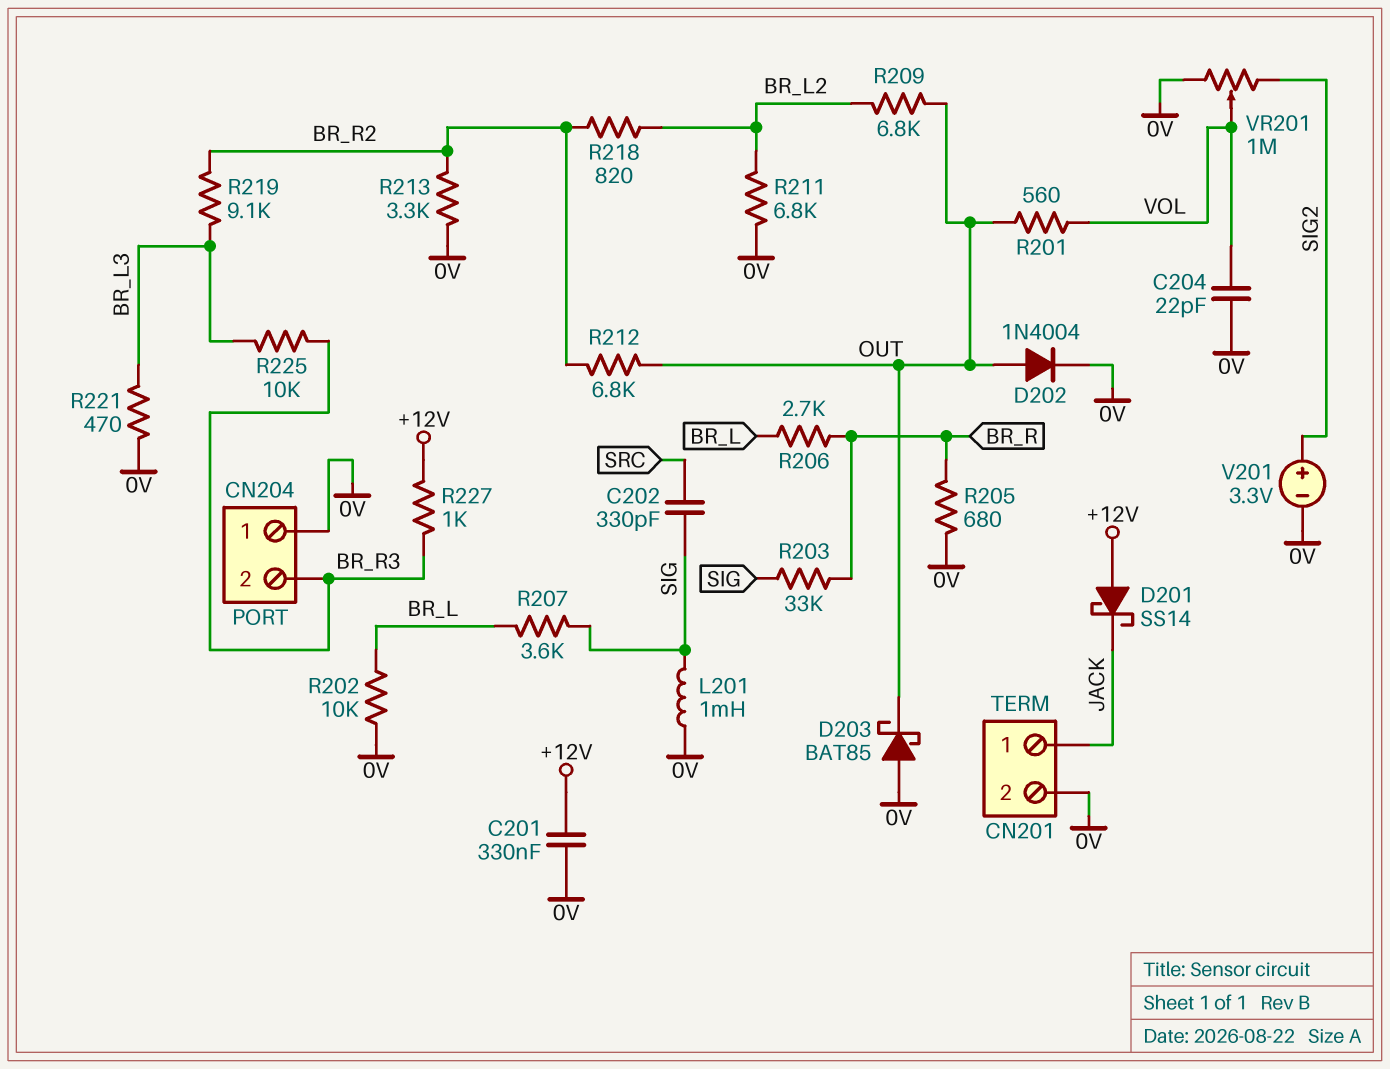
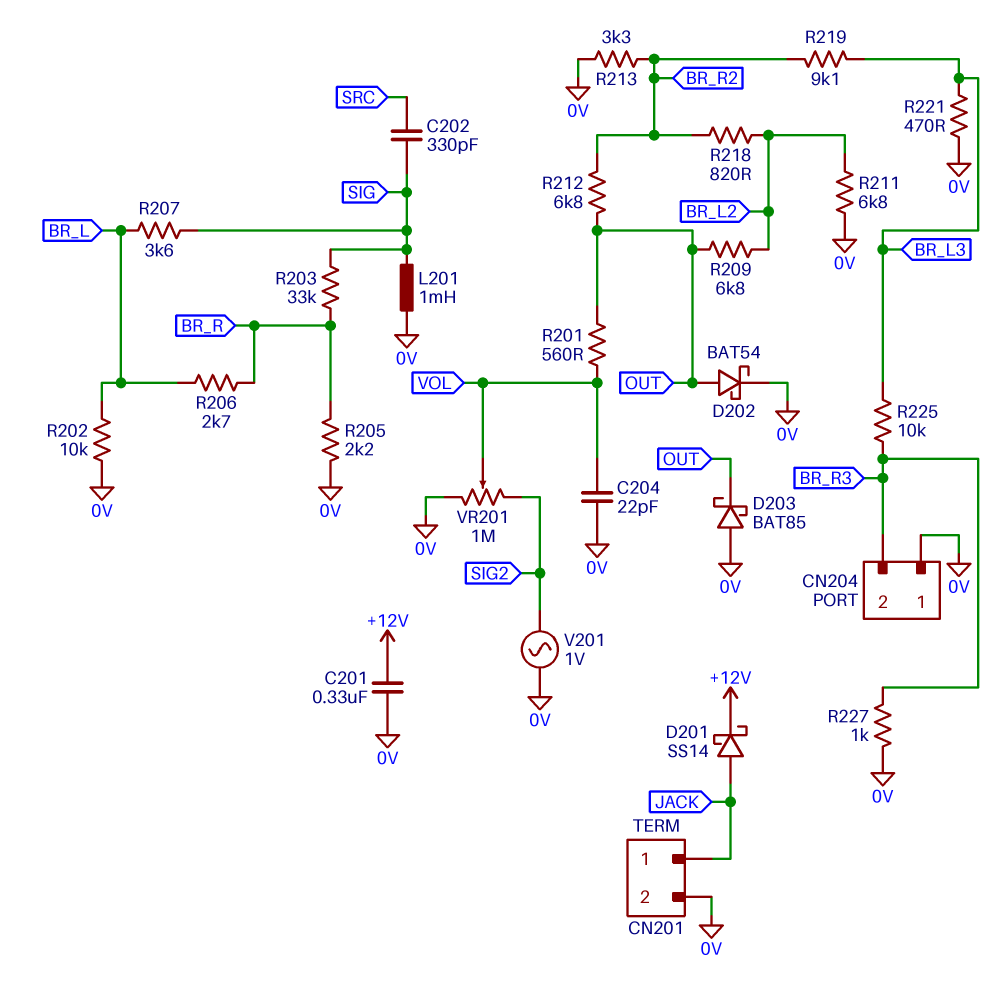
D201: schottky SS14 (A +12V, K JACK) -> schottky SS14 (A JACK, K +12V)
D202: diode 1N4004 (A OUT, K 0V) -> schottky BAT54 (A OUT, K 0V)
R205: 680 (0V, BR_R) -> 2.2k (0V, BR_R)
R227: 1k (+12V, BR_R3) -> 1k (0V, BR_R3)
V201: 3.3V (plus SIG2, minus 0V) -> AC 1V (0V, SIG2)

